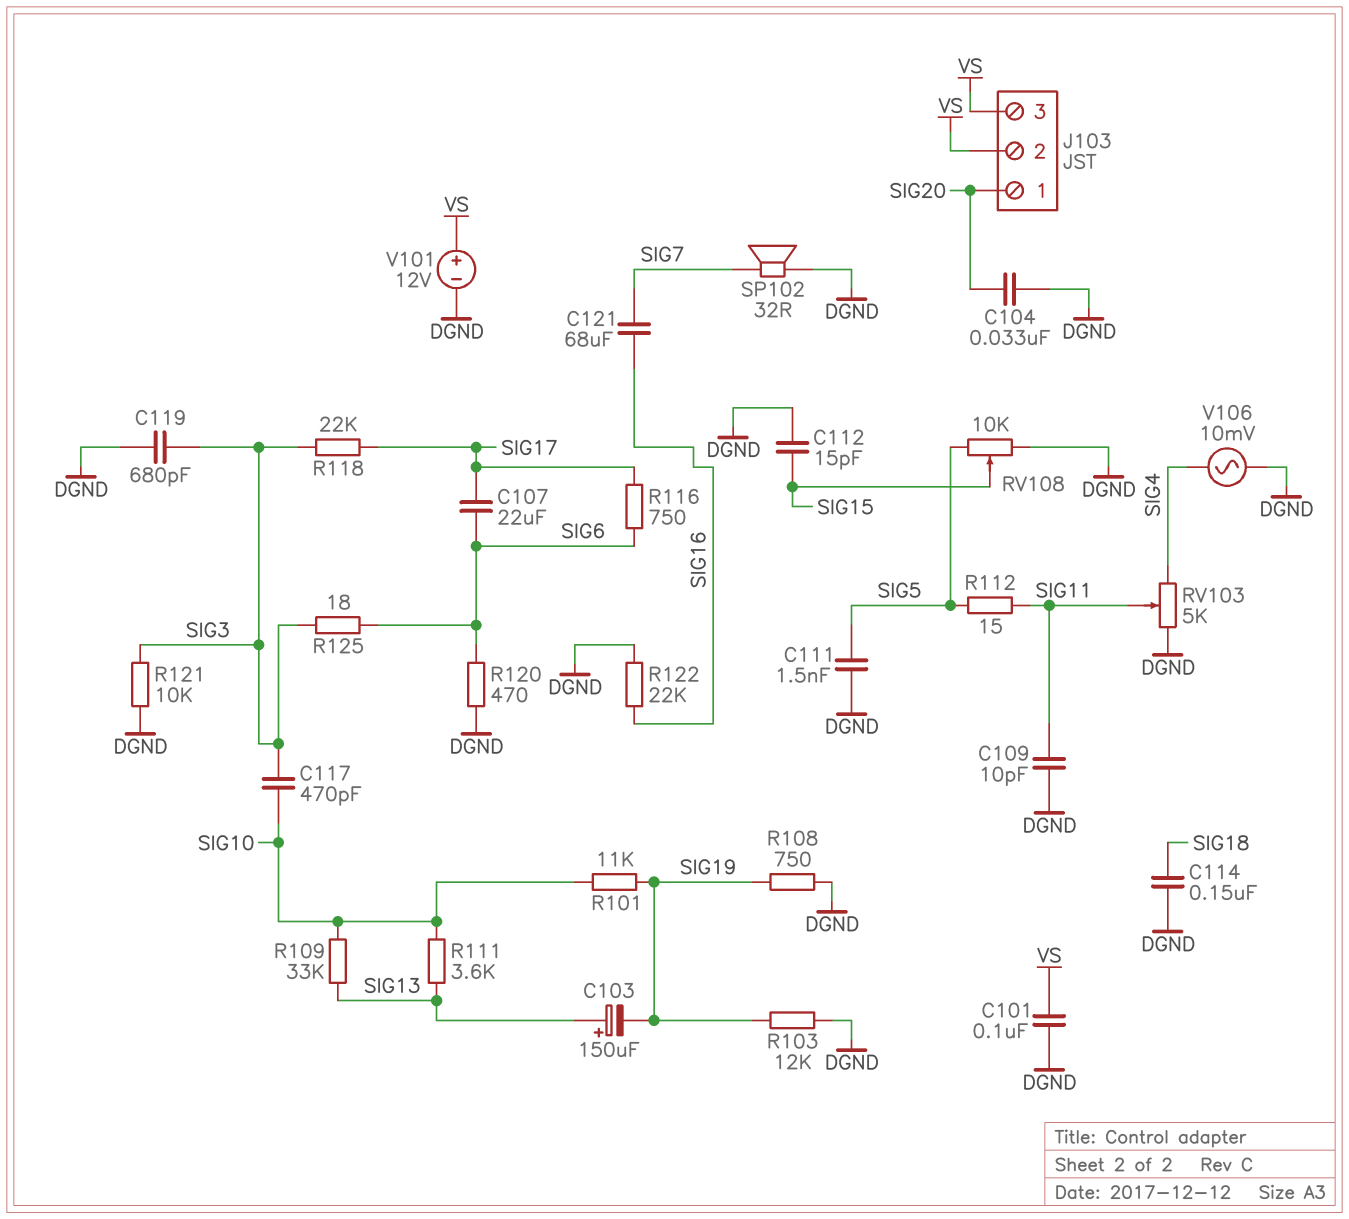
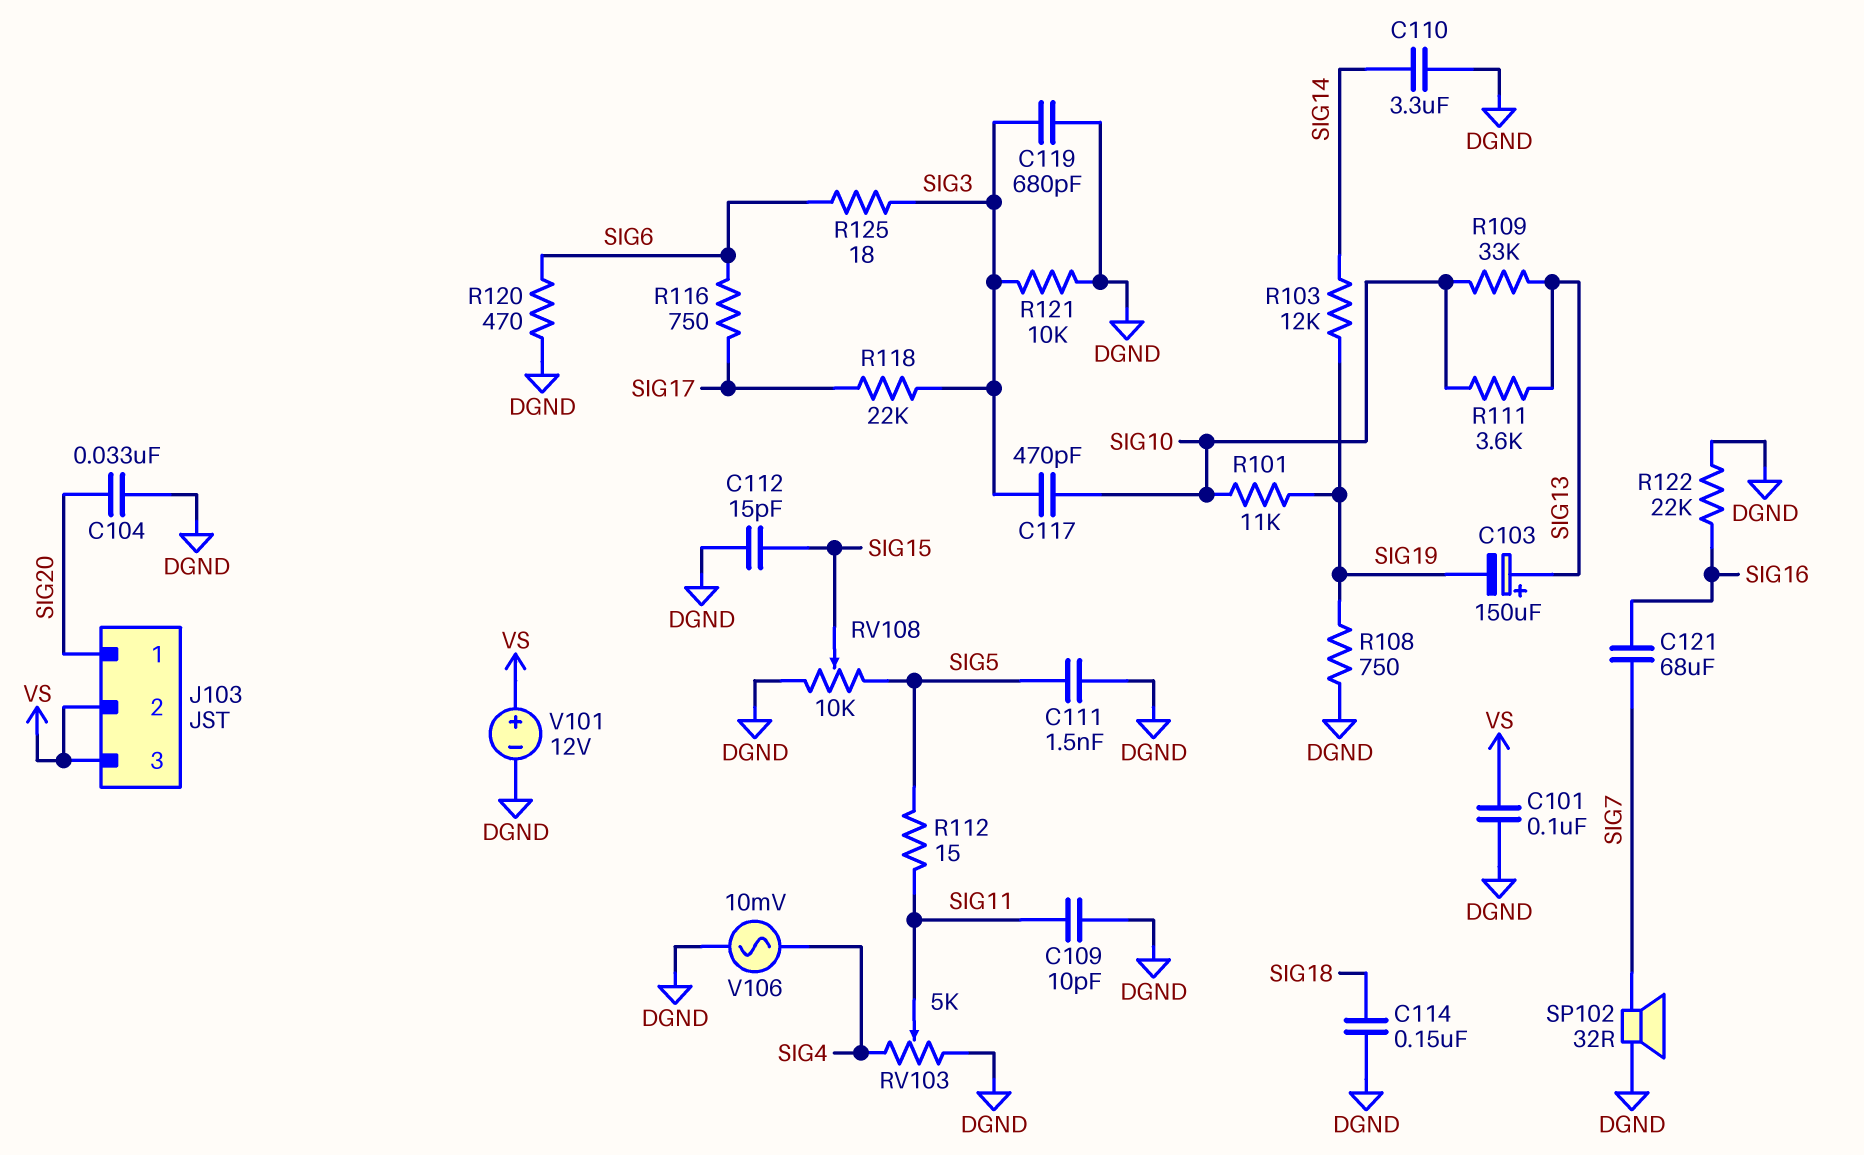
C107: 22uF (SIG6, SIG17) -> none
C110: none -> 3.3uF (DGND, SIG14)
R103: 12k (DGND, SIG19) -> 12k (SIG14, SIG19)

